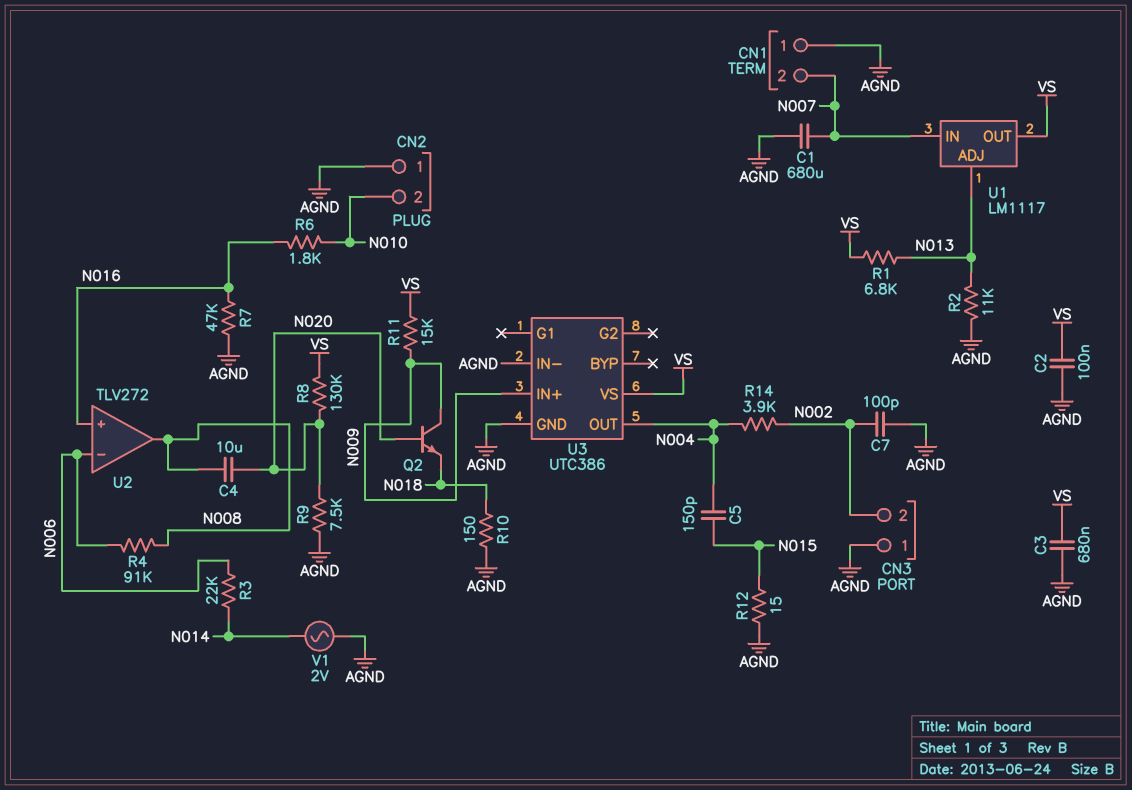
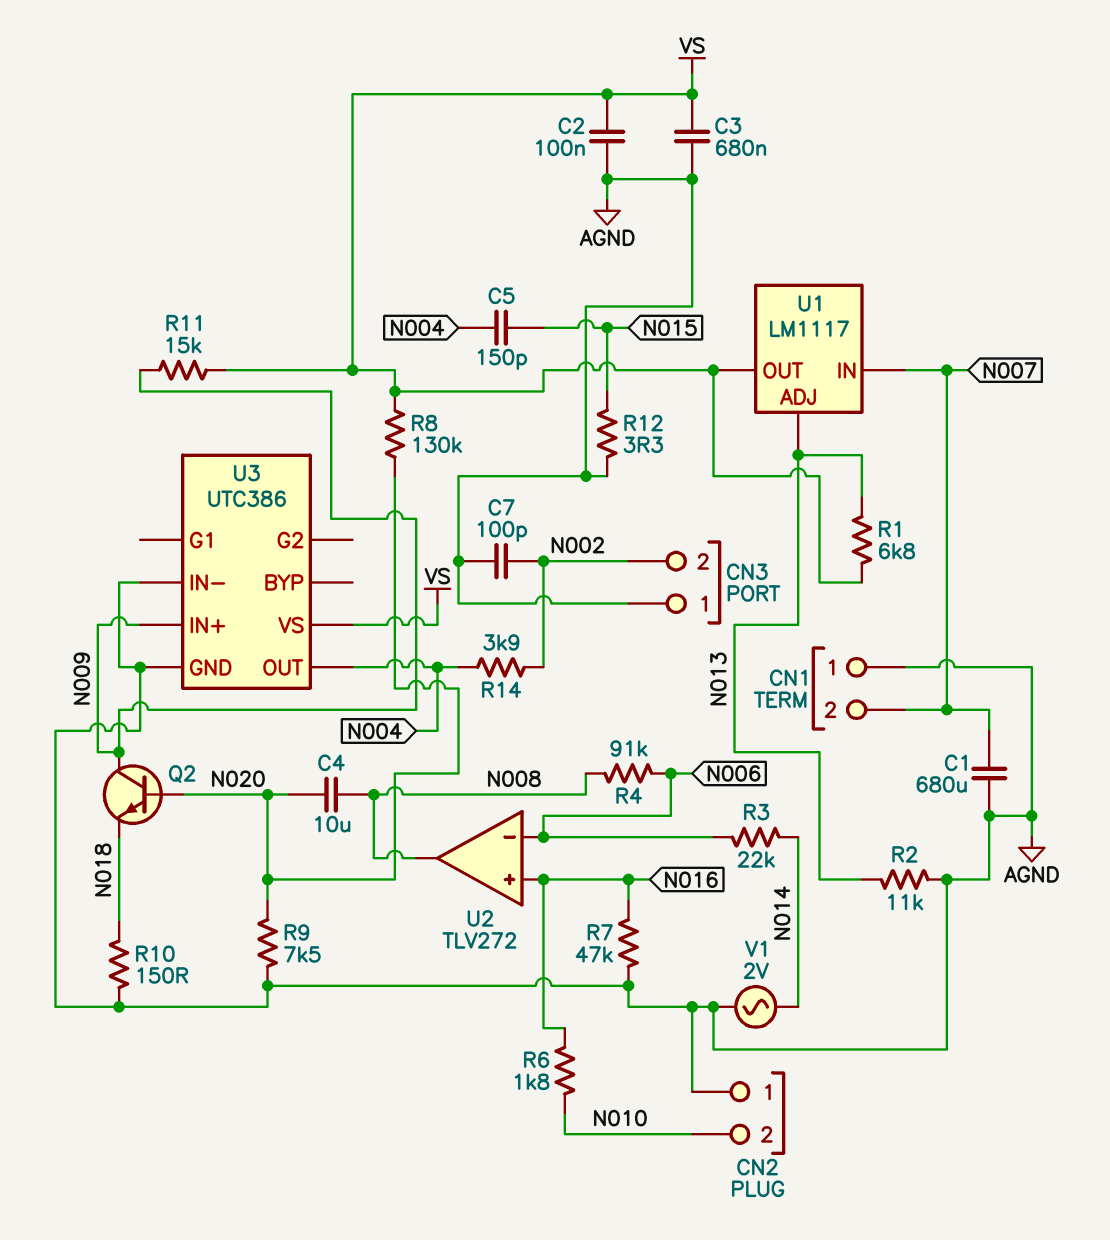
R12: 15 (AGND, N015) -> 3.3 (AGND, N015)

